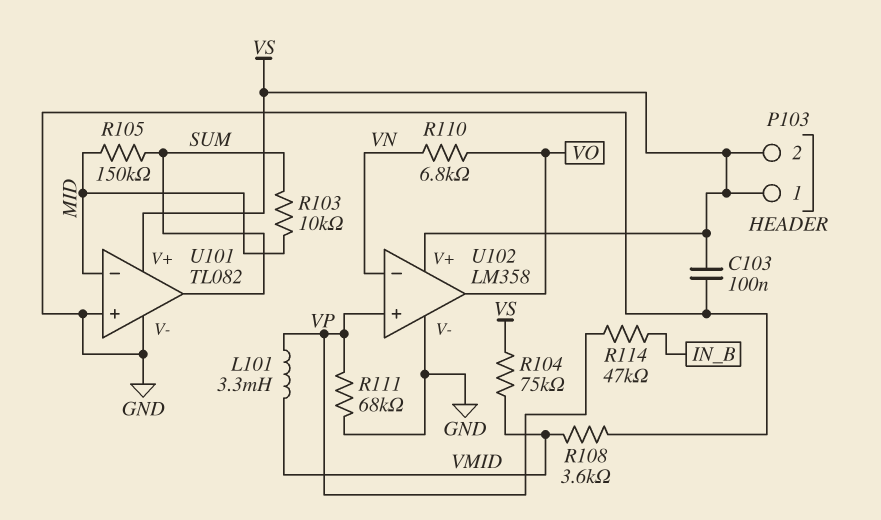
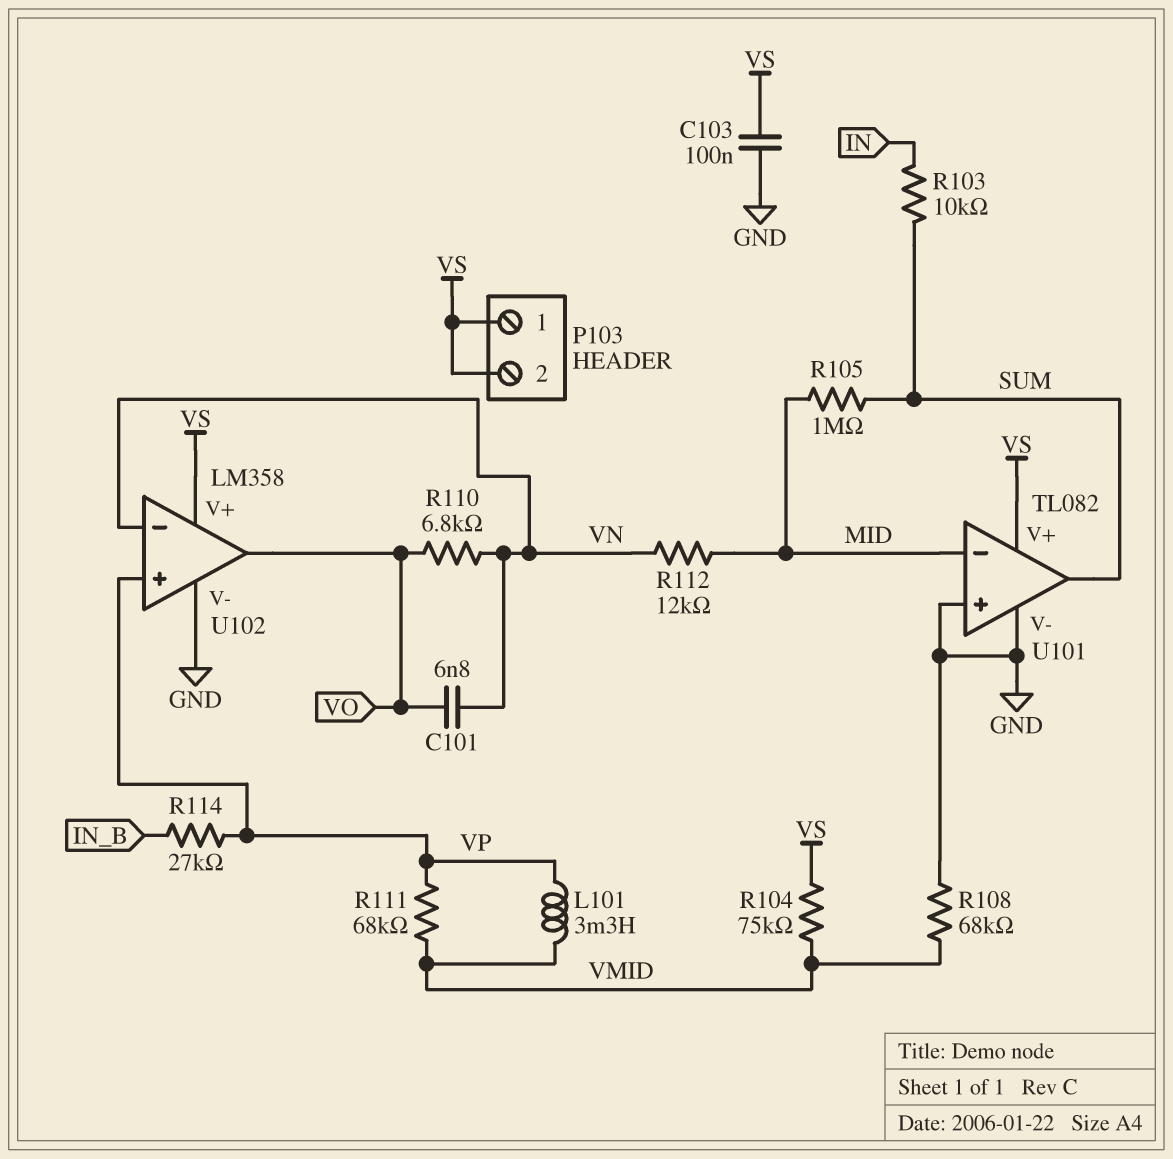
C101: none -> 6.8nF (VN, VO)
R103: 10k (MID, SUM) -> 10k (IN, SUM)
R105: 150k (MID, SUM) -> 1M (MID, SUM)
R108: 3.6k (GND, VMID) -> 68k (GND, VMID)
R111: 68k (GND, VP) -> 68k (VMID, VP)
R112: none -> 12k (MID, VN)
R114: 47k (IN_B, VP) -> 27k (IN_B, VP)

